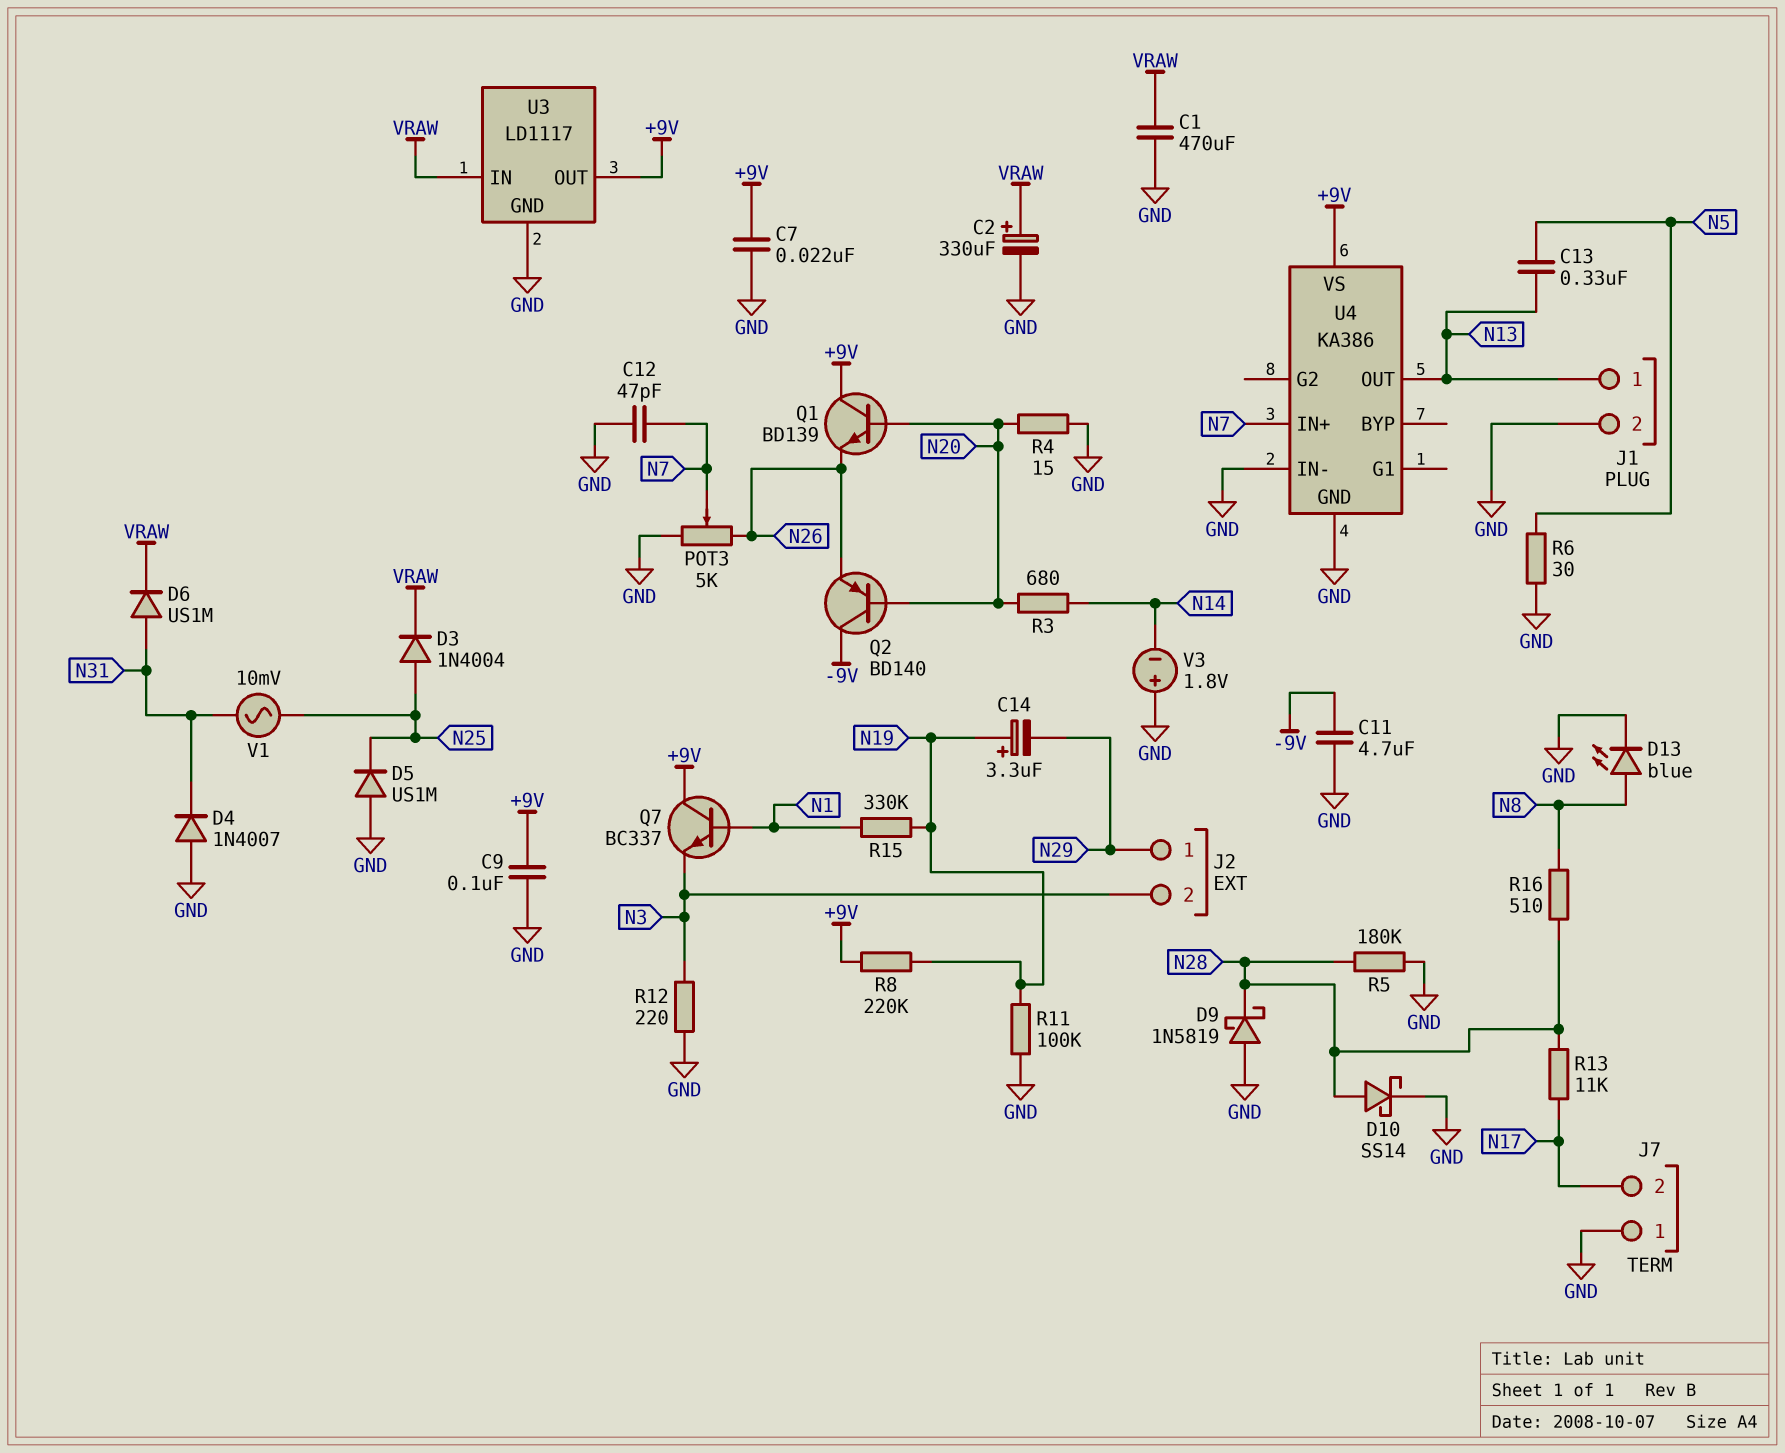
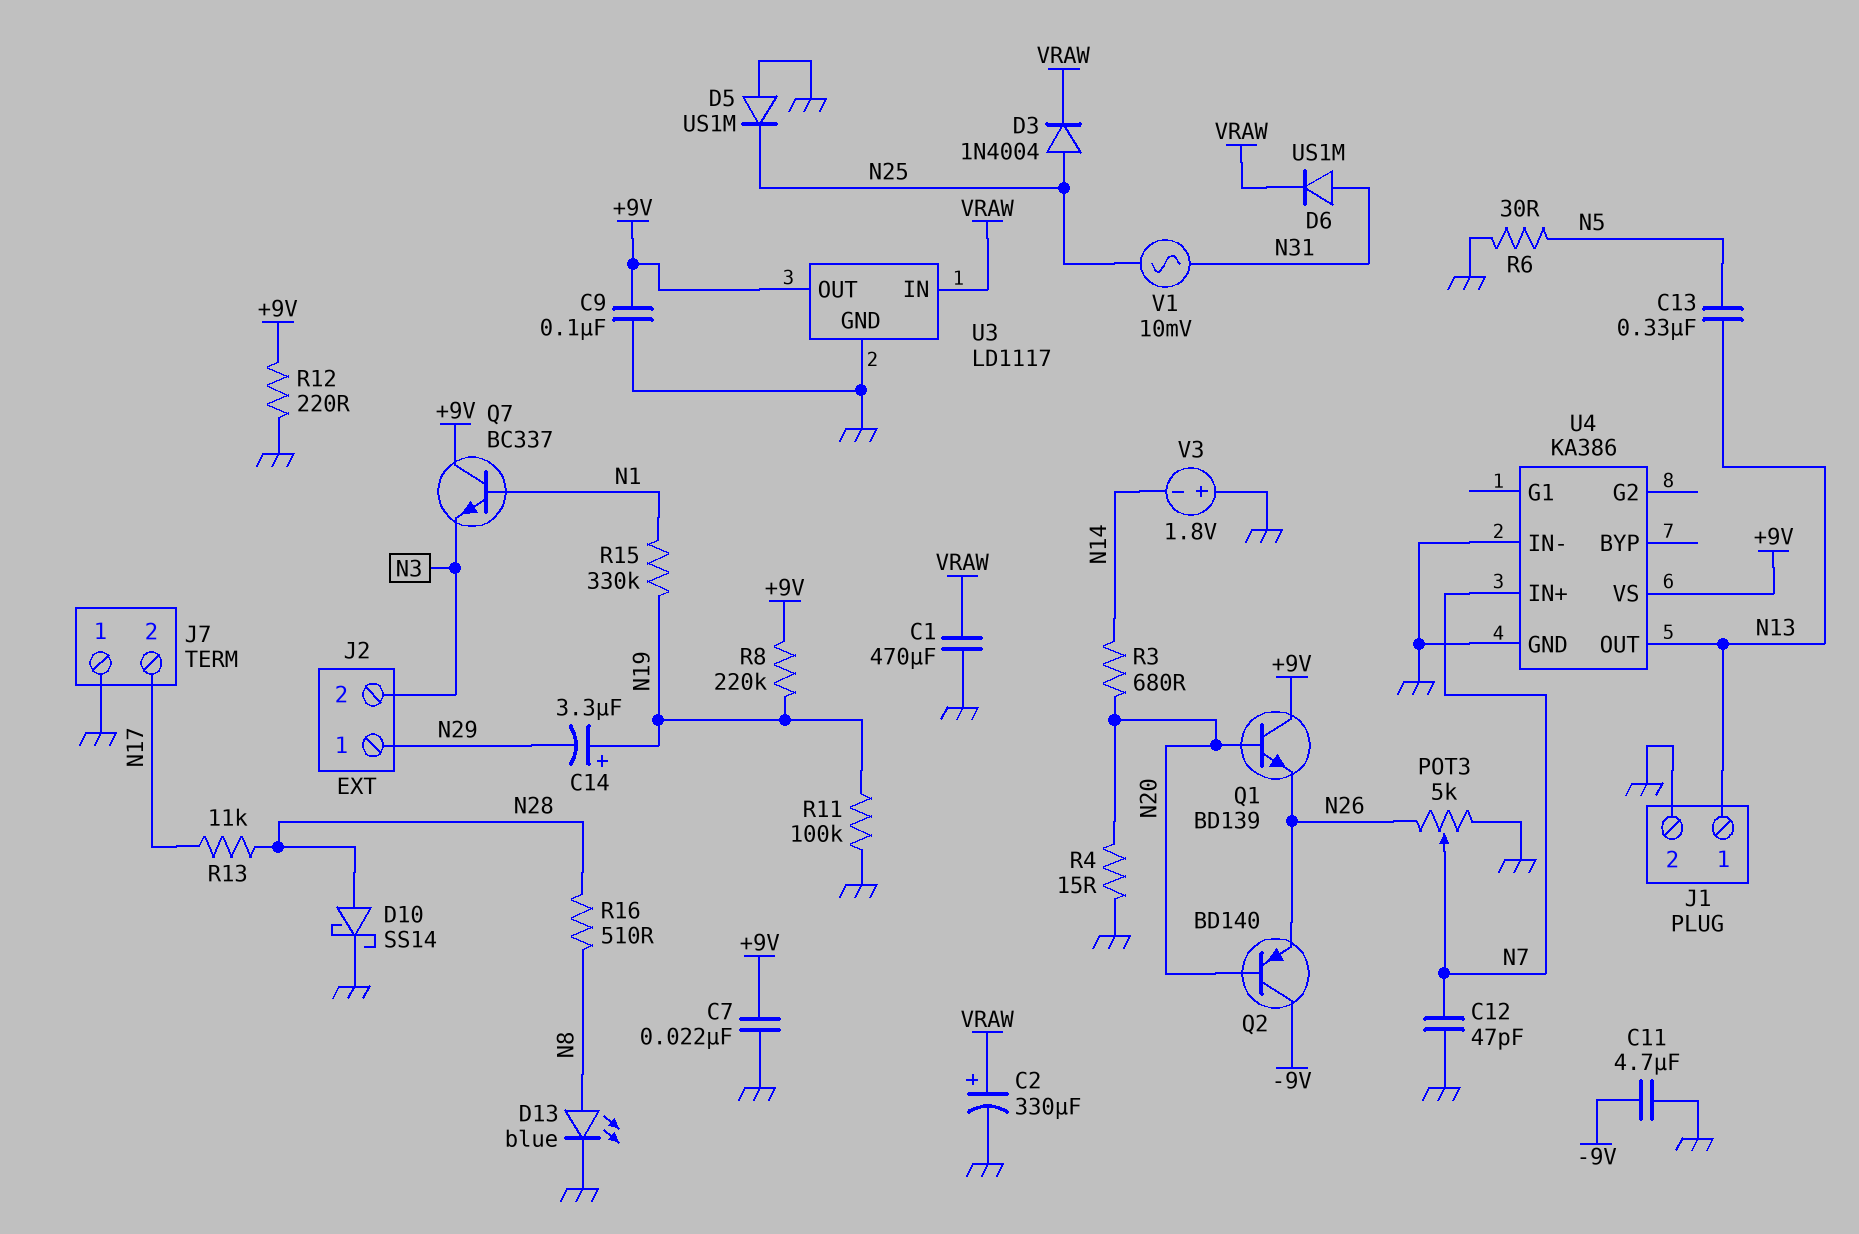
D4: diode 1N4007 (A GND, K N31) -> none
D9: schottky 1N5819 (A GND, K N28) -> none
R5: 180k (GND, N28) -> none
R12: 220 (GND, N3) -> 220 (+9V, GND)

